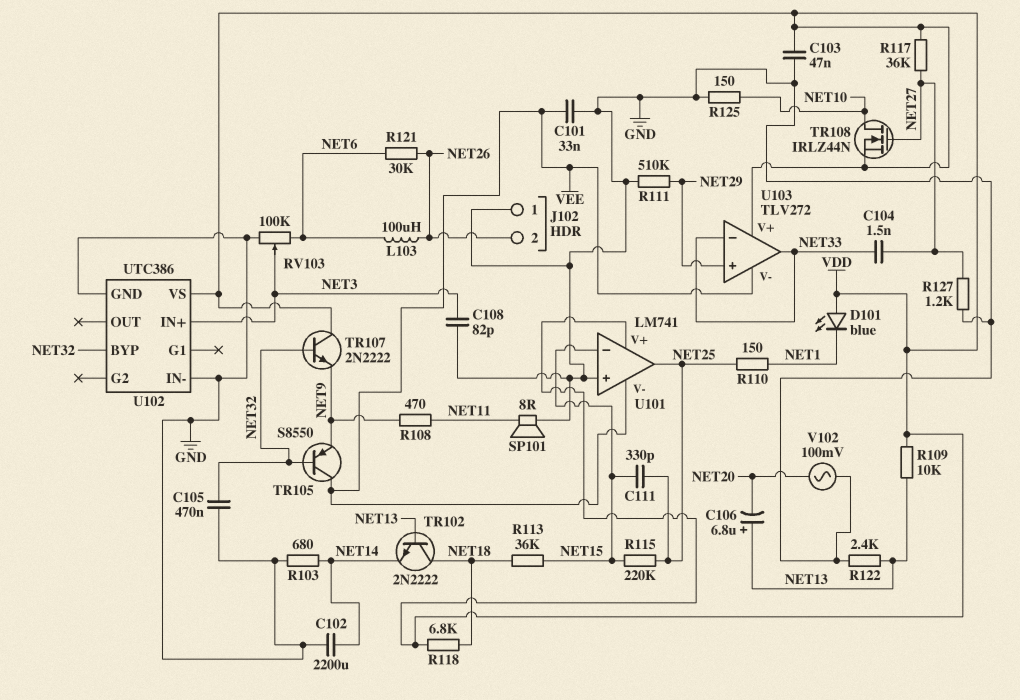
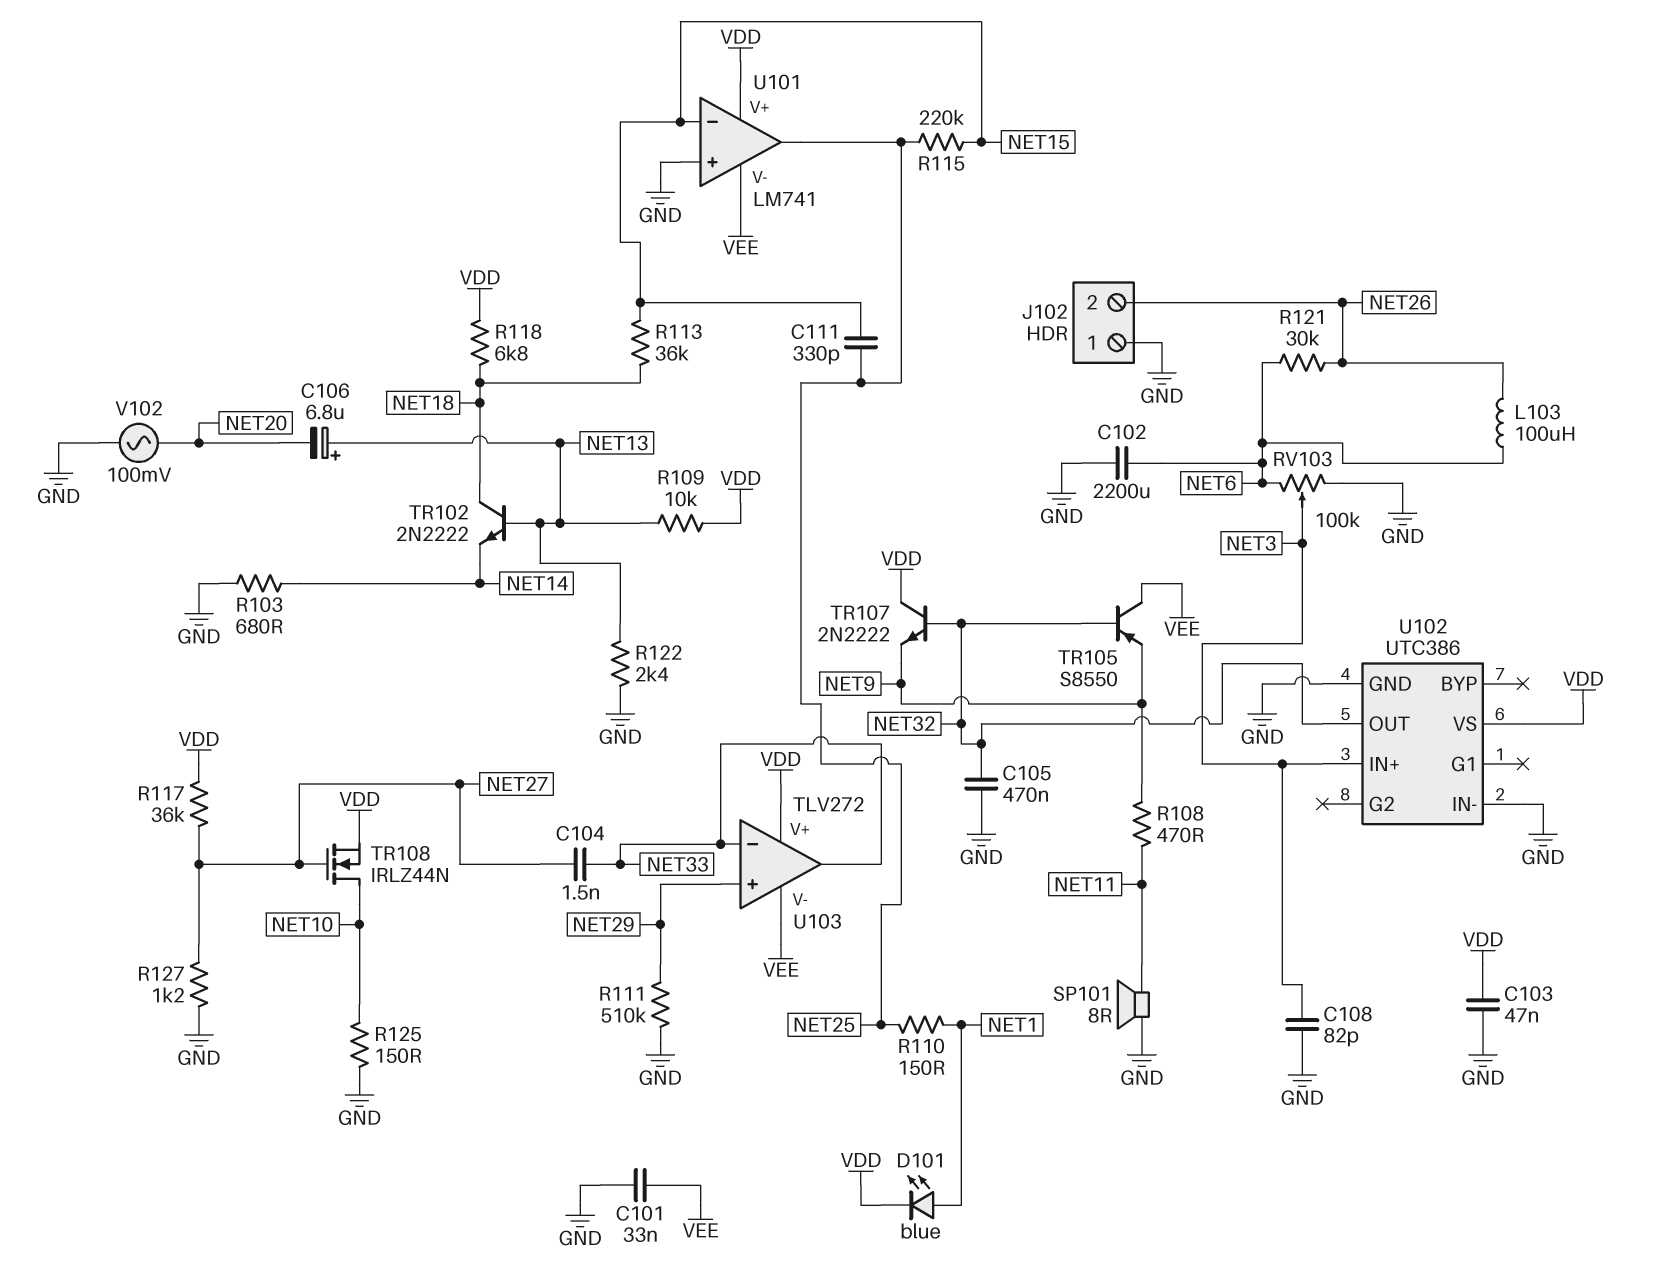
C102: 2200uF (GND, NET14) -> 2200uF (GND, NET6)
D101: LED blue (A VDD, K NET1) -> LED blue (A NET1, K VDD)
U102 pin BYP: NET32 -> none
U102 pin OUT: none -> NET32

